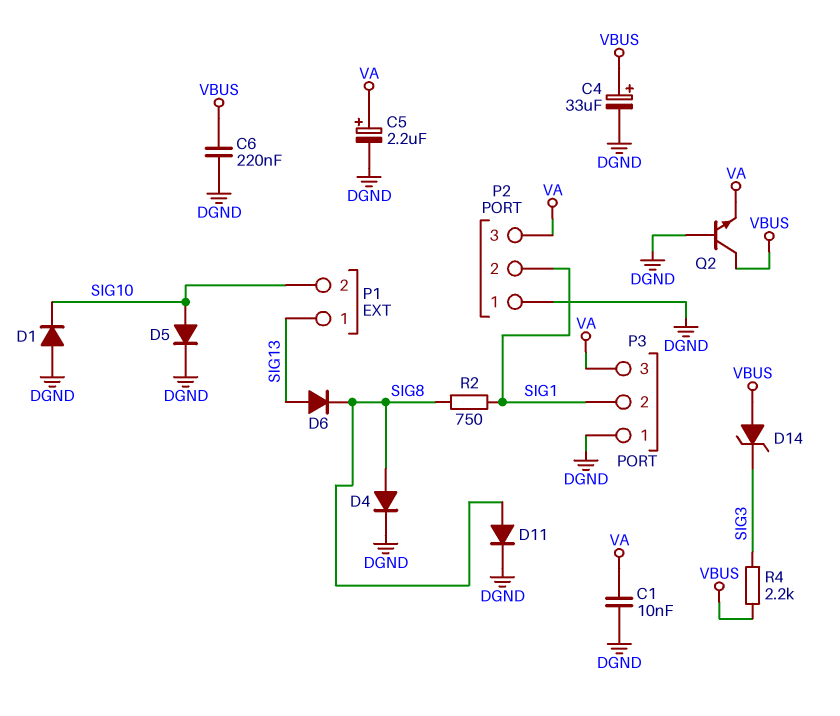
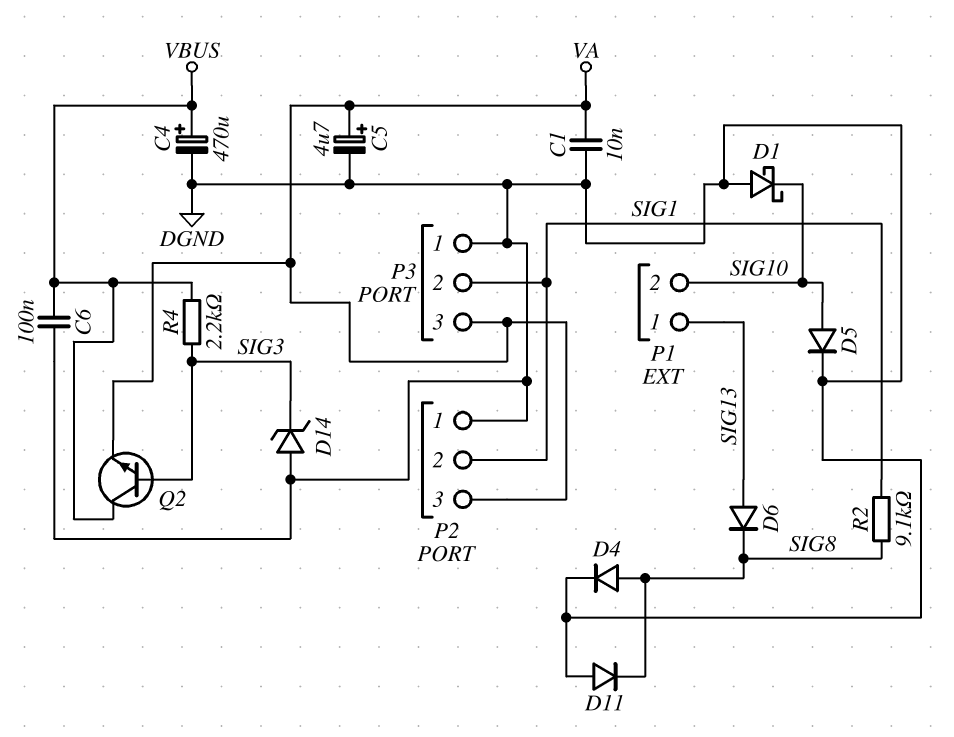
C4: 33uF (plus VBUS, minus DGND) -> 470uF (plus VBUS, minus DGND)
C5: 2.2uF (plus VA, minus DGND) -> 4.7uF (plus VA, minus DGND)
C6: 220nF (DGND, VBUS) -> 100nF (DGND, VBUS)
D1: diode (A DGND, K SIG10) -> schottky (A DGND, K SIG10)
D11: diode (A SIG8, K DGND) -> diode (A DGND, K SIG8)
D14: zener (A VBUS, K SIG3) -> zener (A DGND, K SIG3)
Q2: NPN (B DGND, C VBUS, E VA) -> NPN (B SIG3, C VBUS, E VA)
R2: 750 (SIG1, SIG8) -> 9.1k (SIG1, SIG8)

